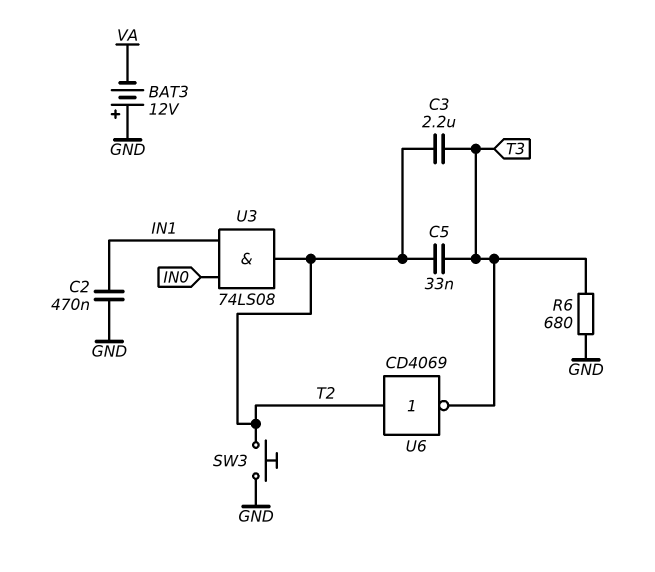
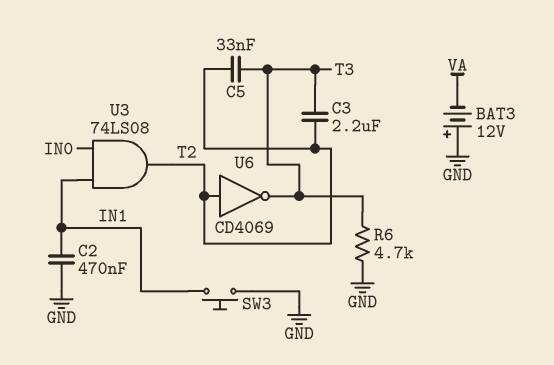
R6: 680 (GND, T3) -> 4.7k (GND, T3)
SW3: button (GND, T2) -> button (GND, IN1)

